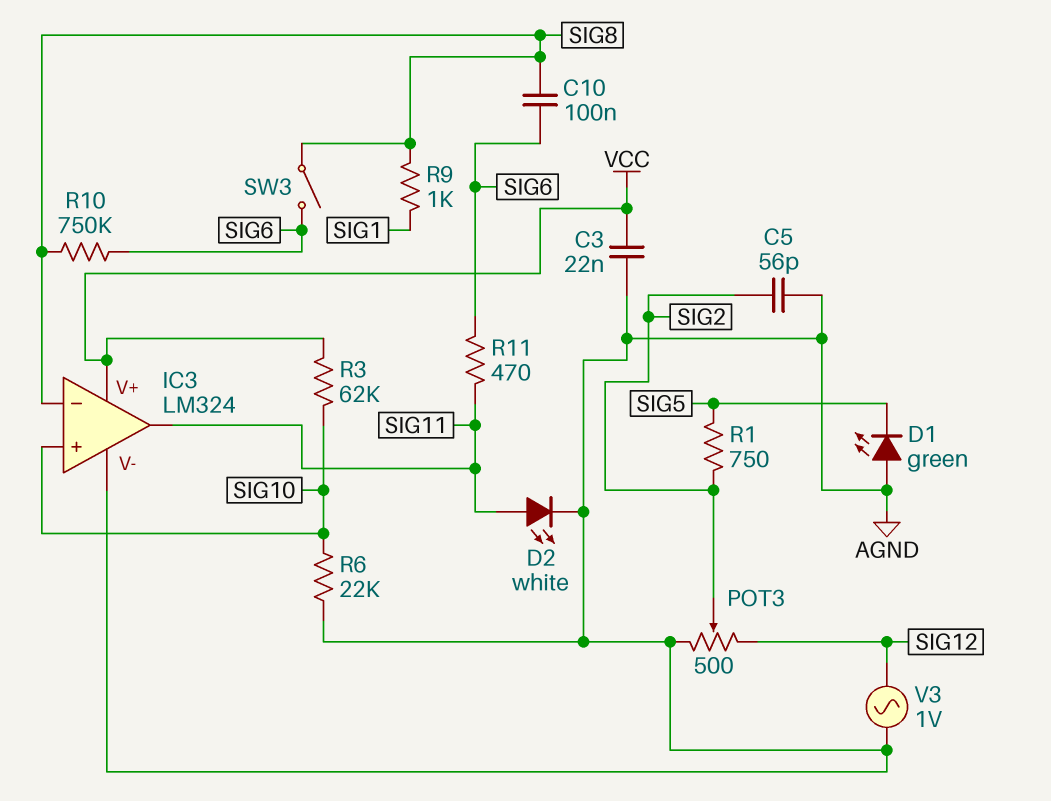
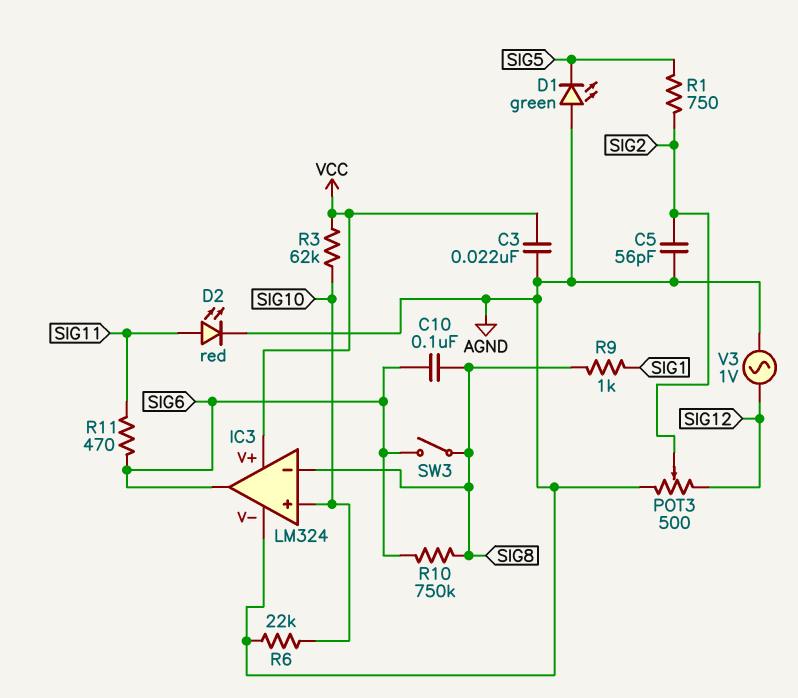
D2: LED white (A SIG11, K AGND) -> LED red (A SIG11, K AGND)
IC3 pin out: SIG11 -> SIG6

